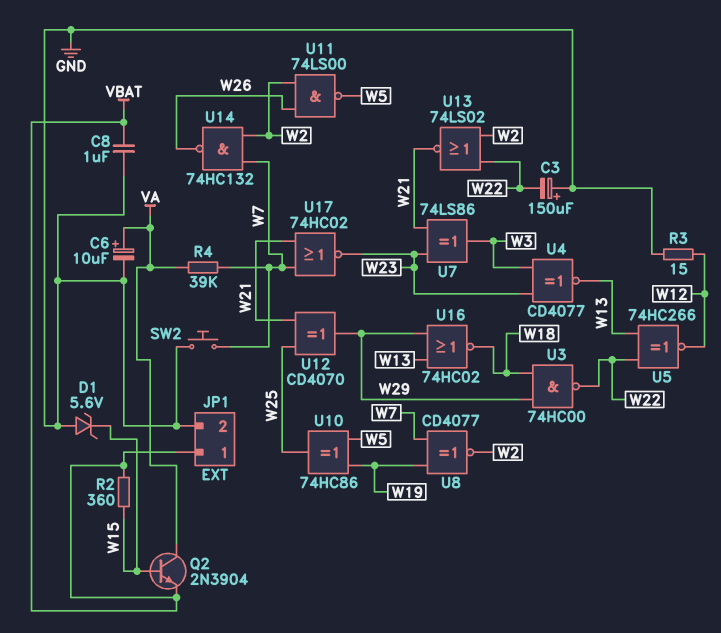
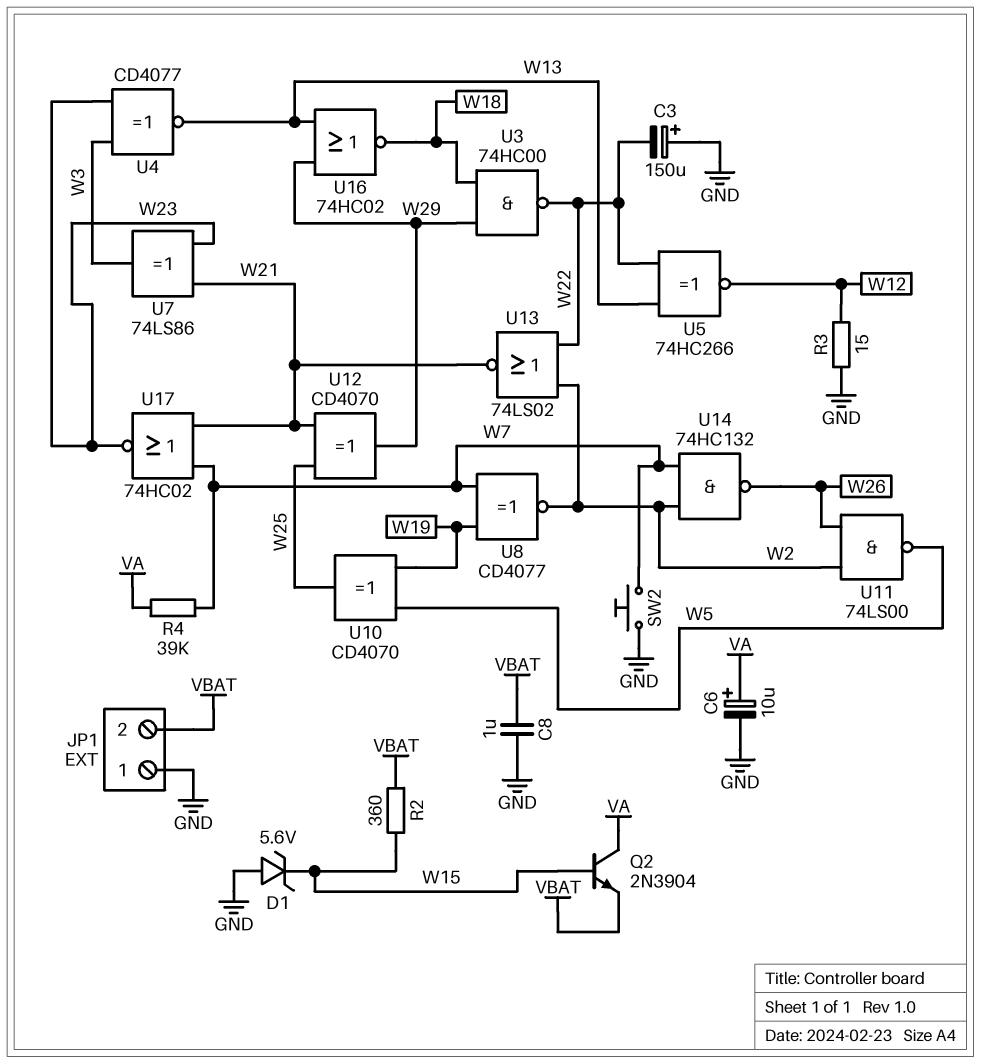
JP1 pin 1: VBAT -> GND
JP1 pin 2: GND -> VBAT
U10: XOR 74HC86 (in W5, in W19, out W25) -> XOR CD4070 (in W5, in W19, out W25)

